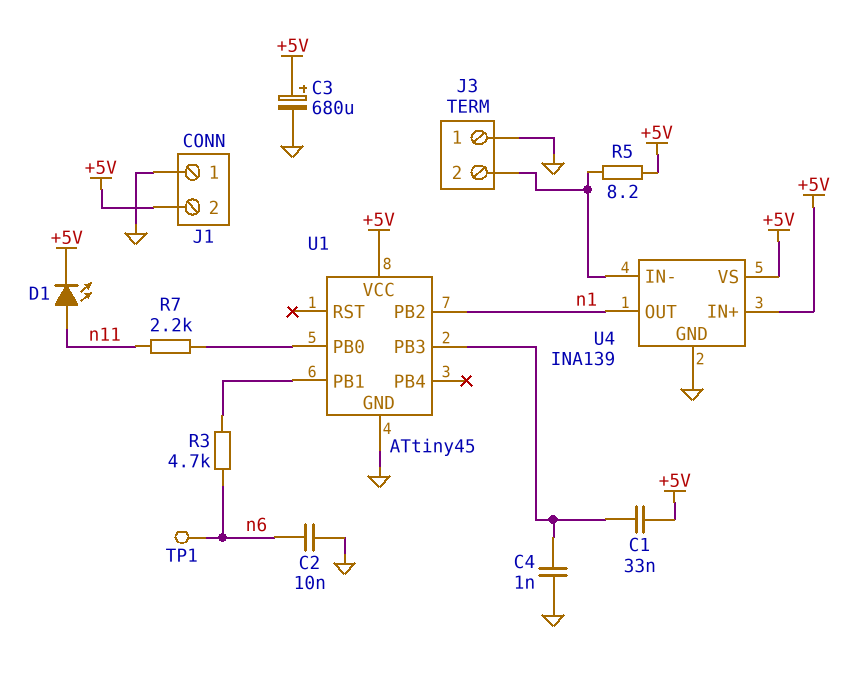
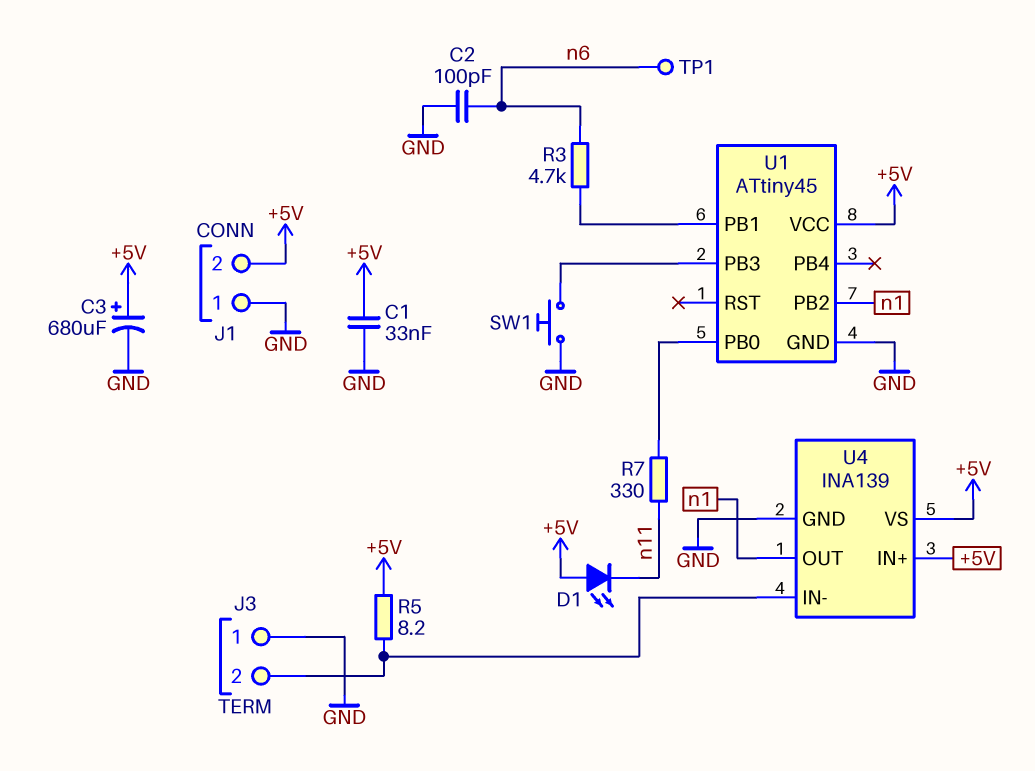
C1: 33nF (+5V, U1/PB3) -> 33nF (+5V, GND)
C2: 10nF (GND, n6) -> 100pF (GND, n6)
C4: 1nF (GND, U1/PB3) -> none
D1: LED (A n11, K +5V) -> LED (A +5V, K n11)
R7: 2.2k (U1/PB0, n11) -> 330 (U1/PB0, n11)
SW1: none -> button (GND, U1/PB3)

